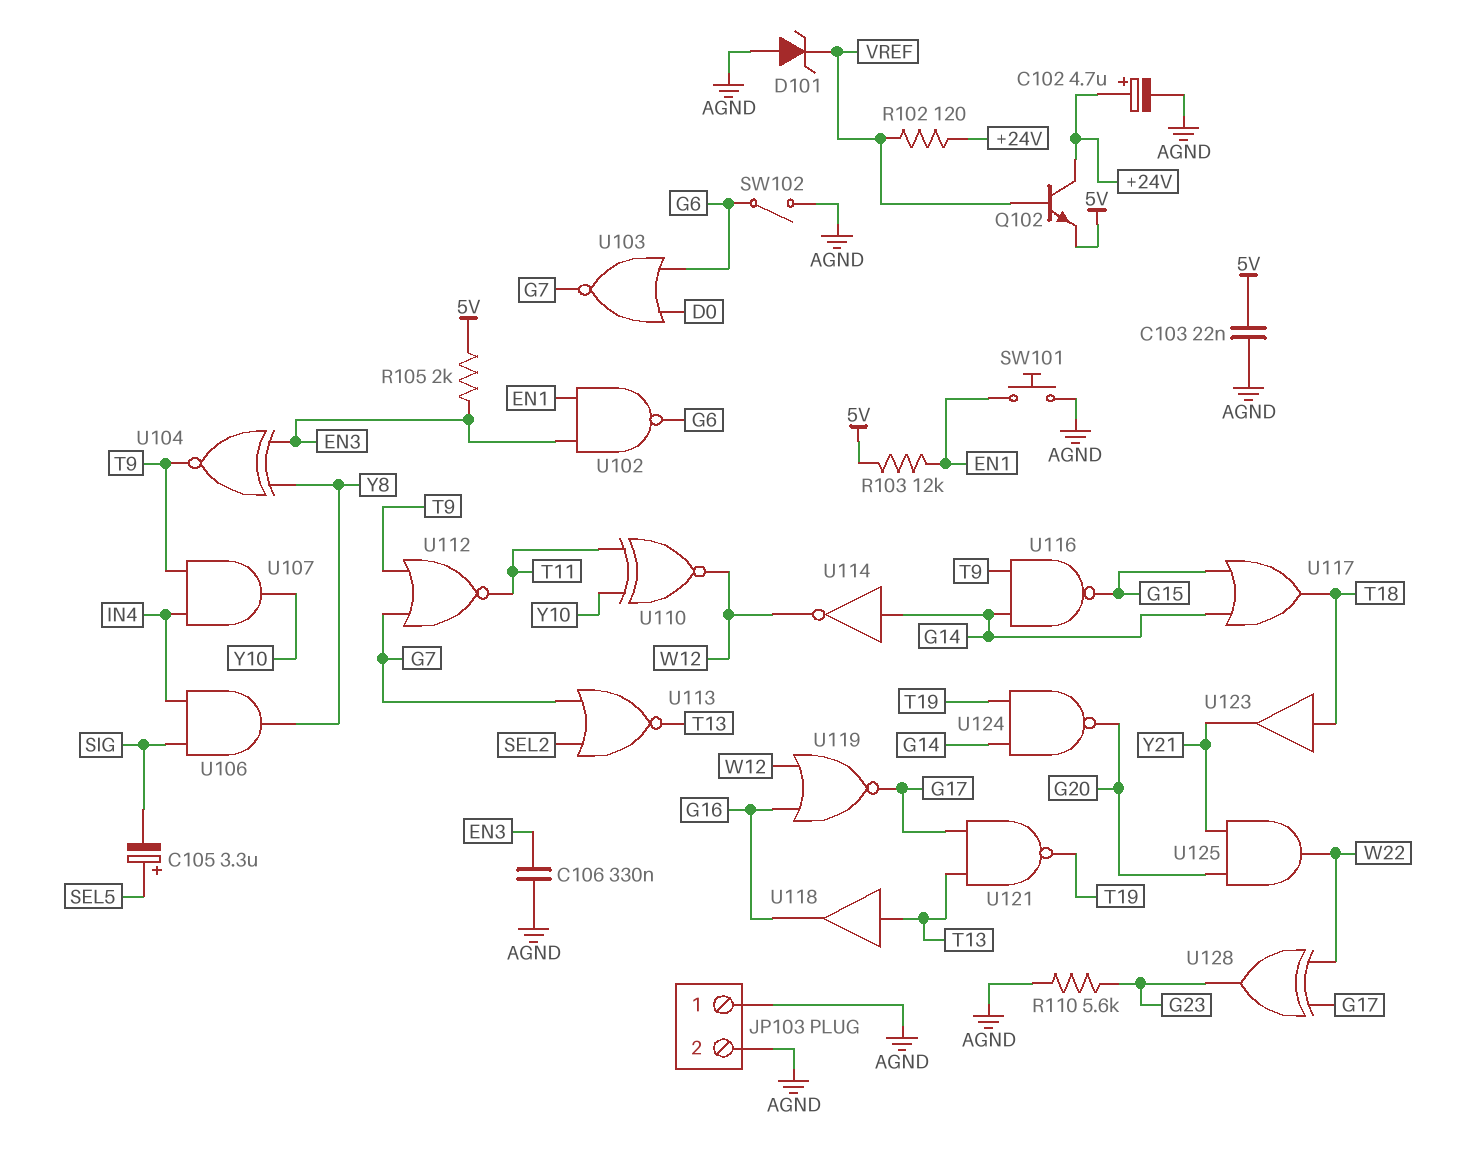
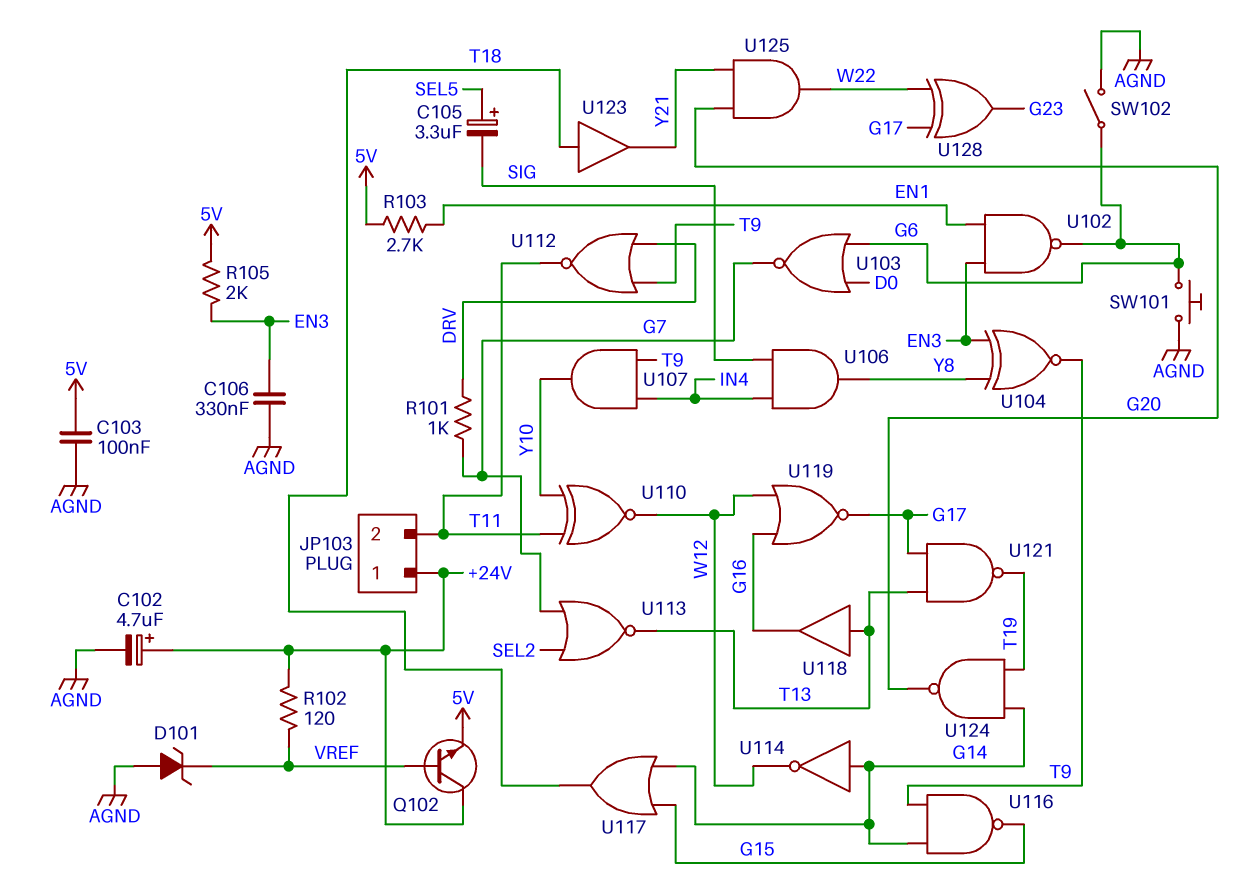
C103: 22nF (5V, AGND) -> 100nF (5V, AGND)
JP103 pin 1: AGND -> +24V
JP103 pin 2: AGND -> T11
R101: none -> 1k (DRV, G7)
R103: 12k (5V, EN1) -> 2.7k (5V, EN1)
R110: 5.6k (AGND, G23) -> none
SW101: button (AGND, EN1) -> button (AGND, G6)
U112: NOR (in G7, in T9, out T11) -> NOR (in DRV, in T9, out T11)

